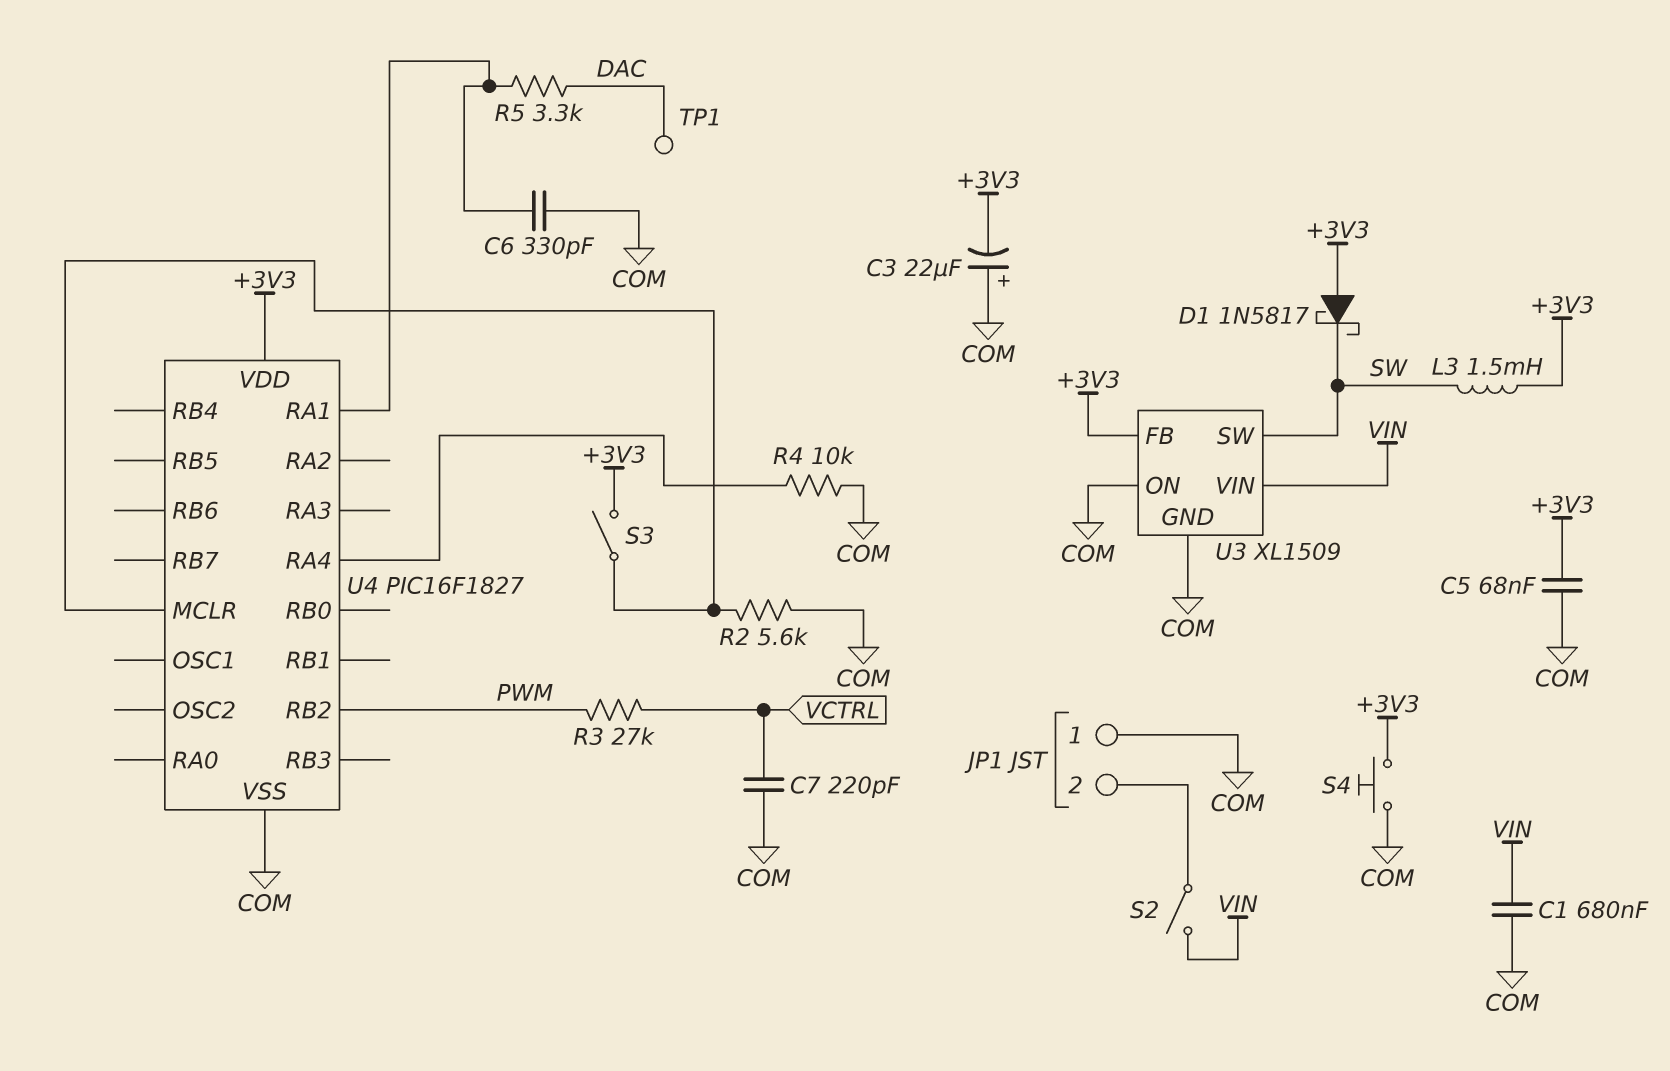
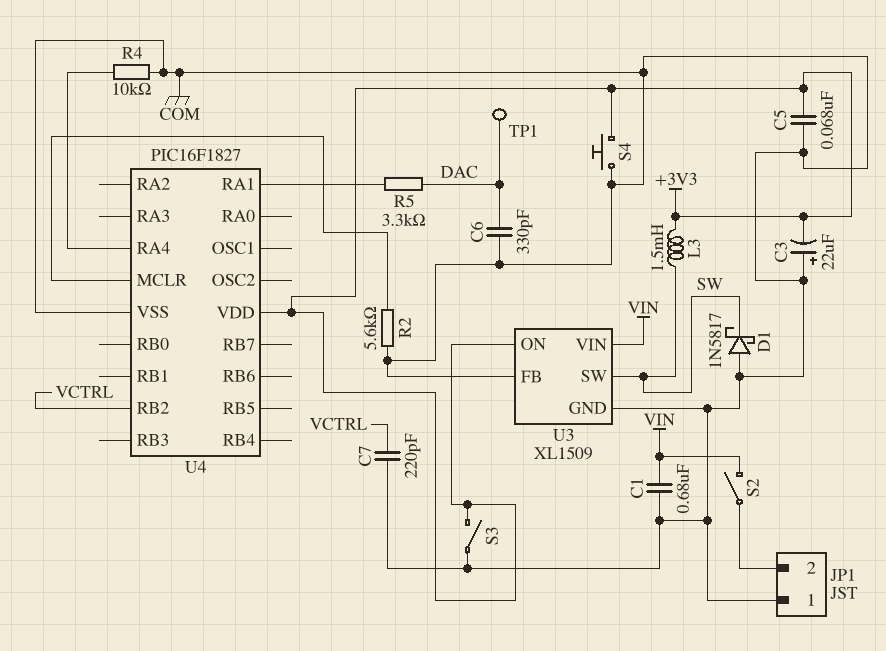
C6: 330pF (COM, U4/RA1) -> 330pF (COM, DAC)
D1: schottky 1N5817 (A +3V3, K SW) -> schottky 1N5817 (A COM, K SW)
R3: 27k (PWM, VCTRL) -> none
S3: switch (+3V3, U4/MCLR) -> switch (+3V3, COM)
U3 pin FB: +3V3 -> COM
U3 pin ON: COM -> +3V3
U4 pin RB2: PWM -> VCTRL

